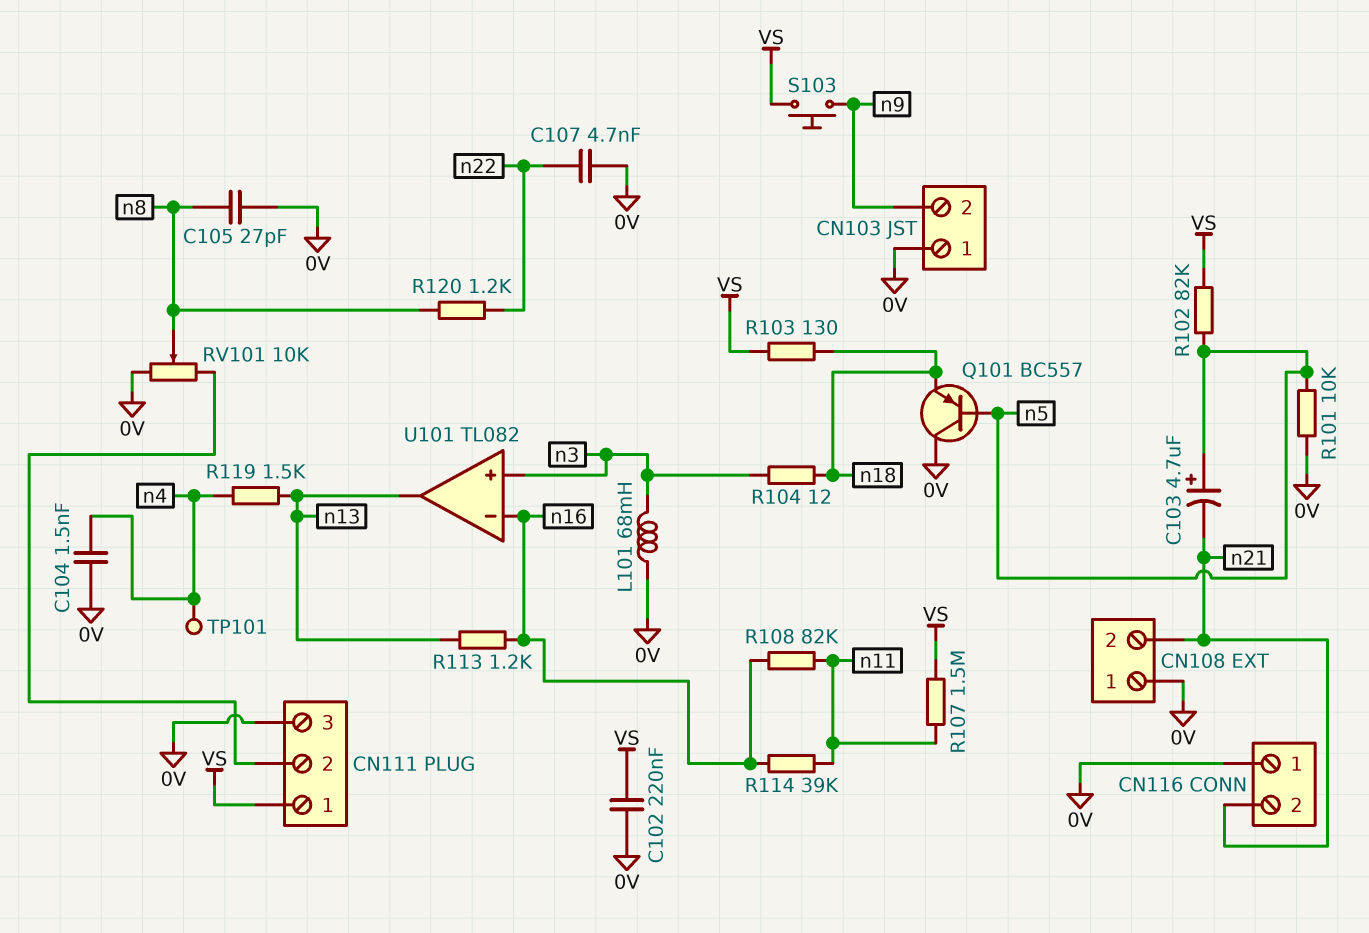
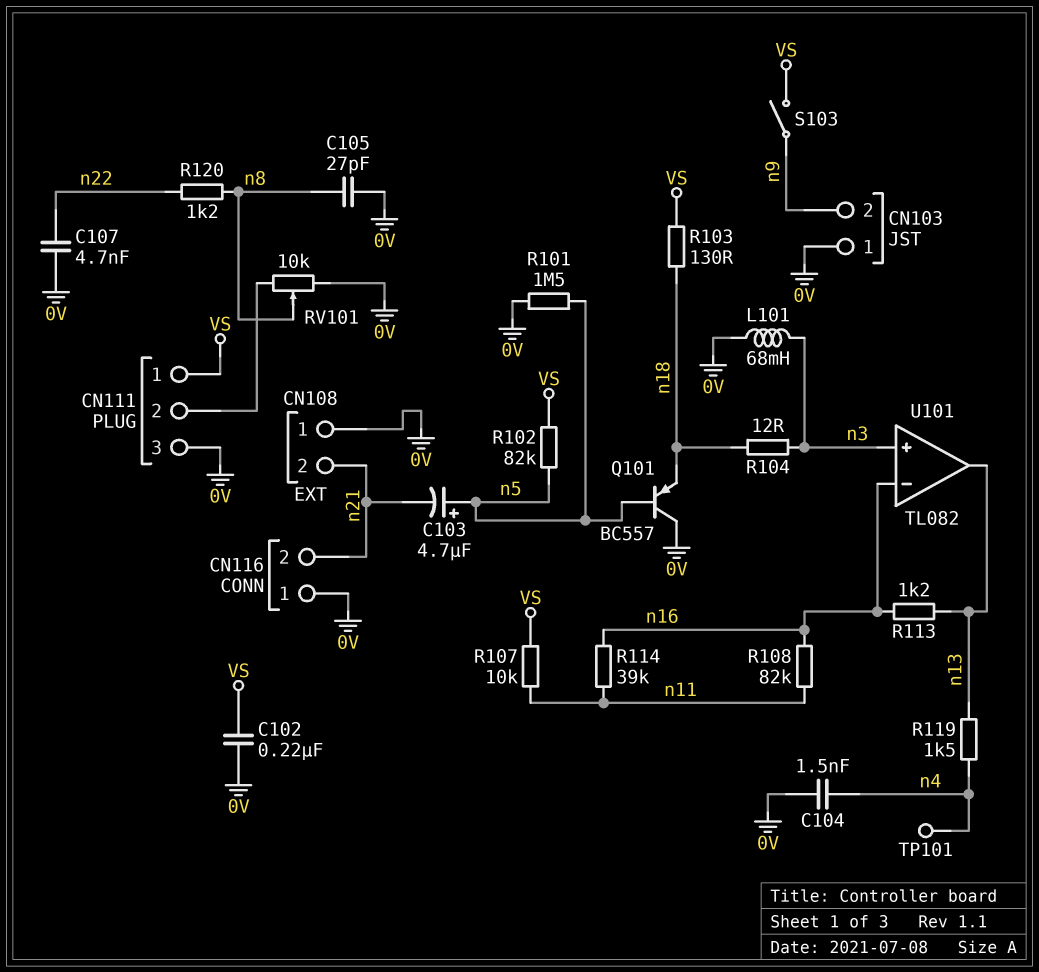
R101: 10k (0V, n5) -> 1.5M (0V, n5)
R107: 1.5M (VS, n11) -> 10k (VS, n11)
S103: button (VS, n9) -> switch (VS, n9)

